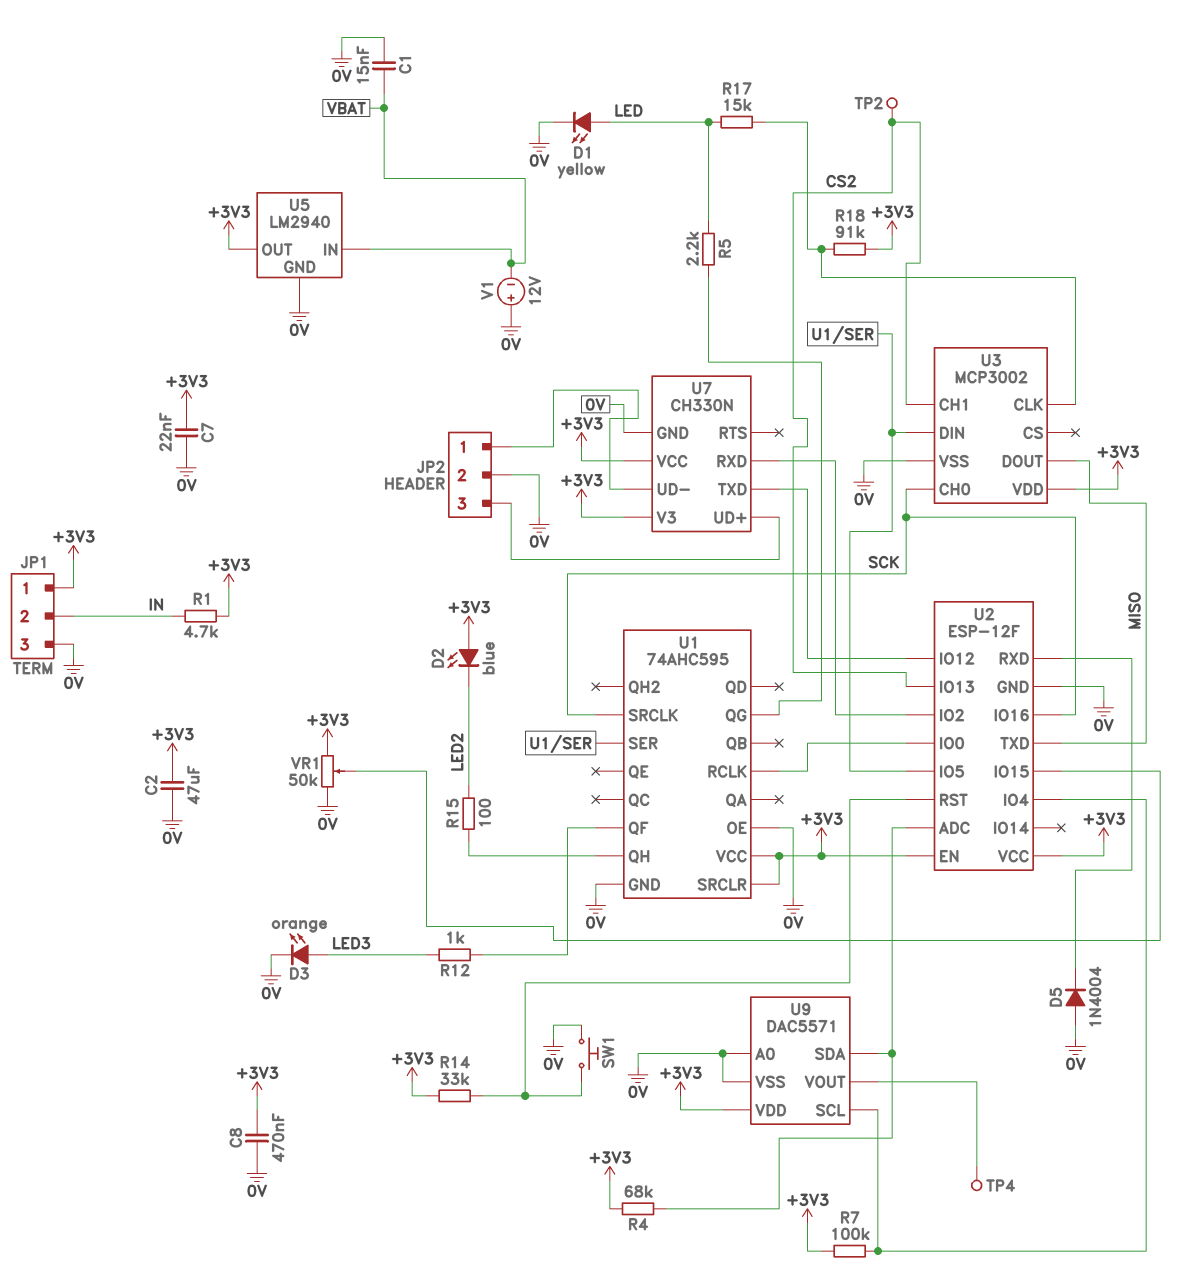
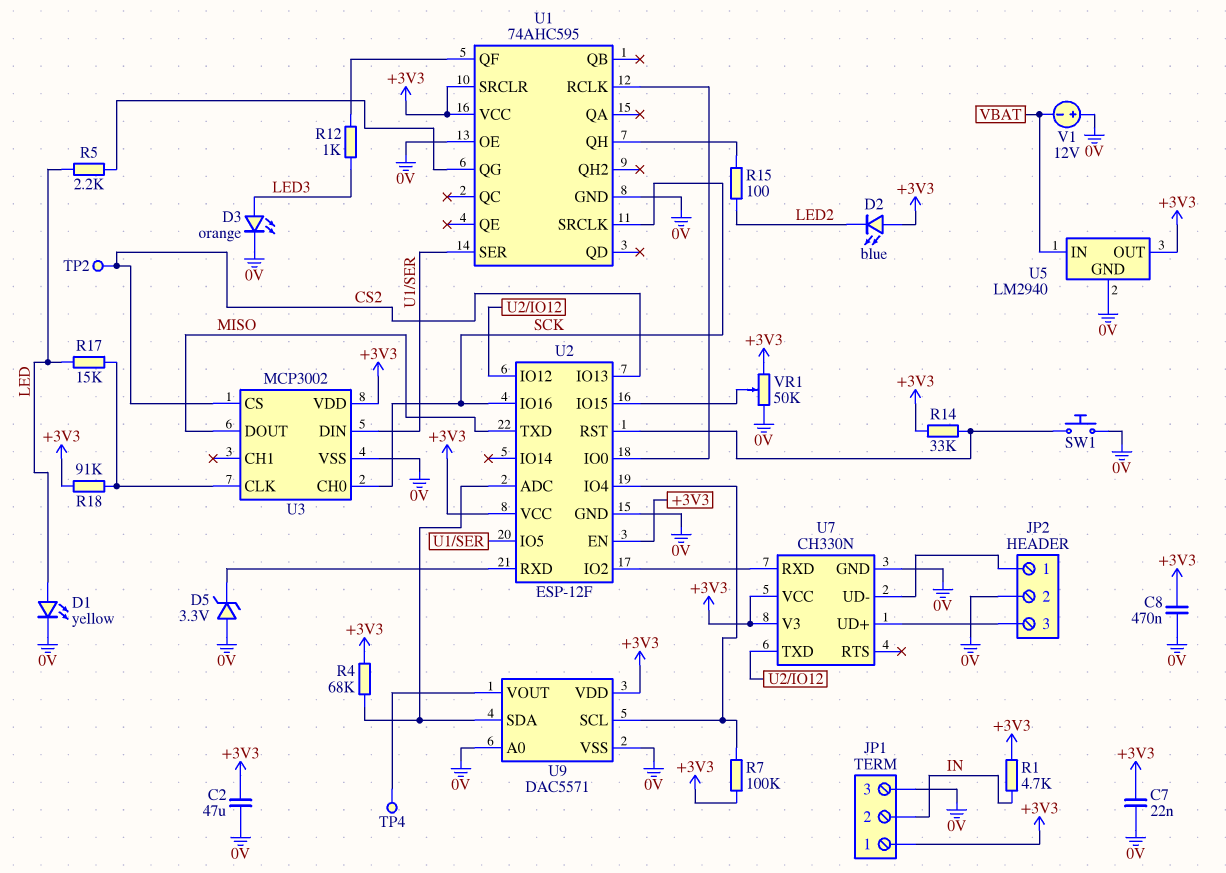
C1: 15nF (0V, VBAT) -> none
D5: diode 1N4004 (A 0V, K U2/RXD) -> zener 3.3V (A 0V, K U2/RXD)
U3 pin CH1: CS2 -> none
U3 pin CS: none -> CS2

